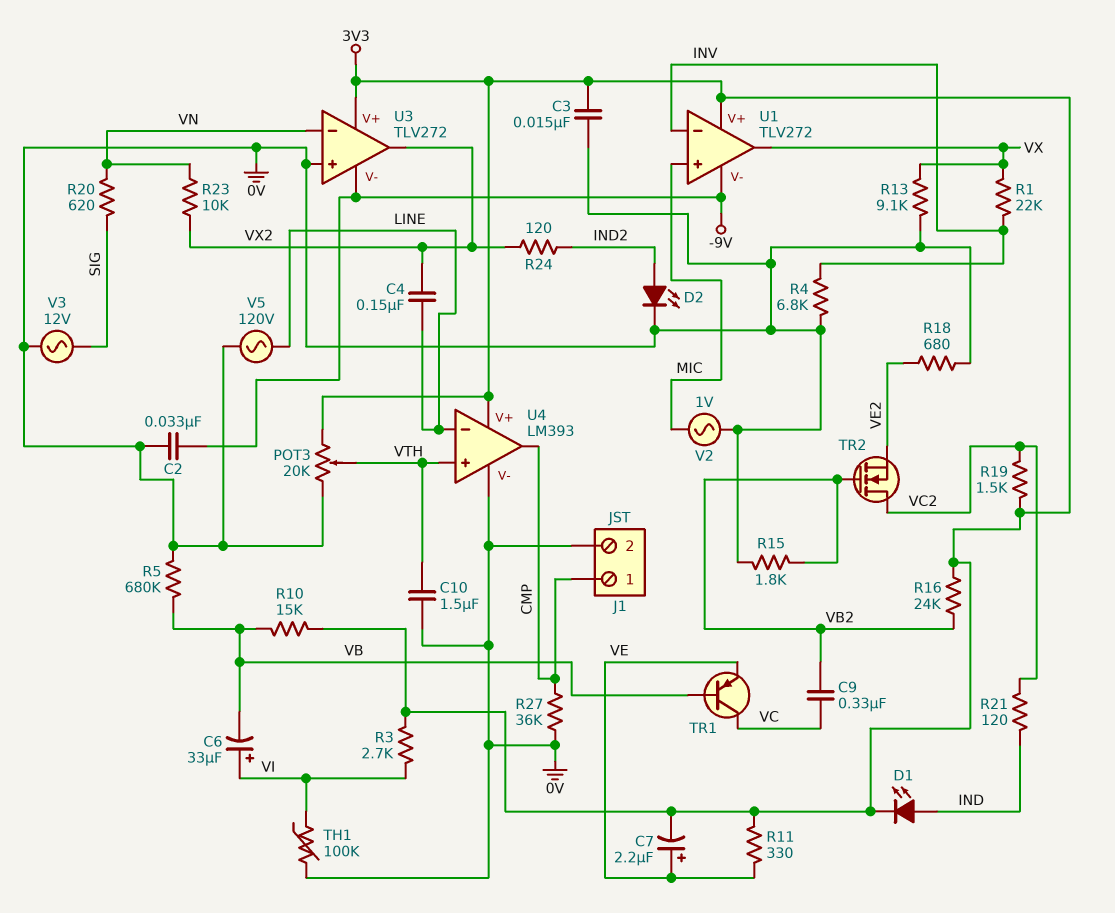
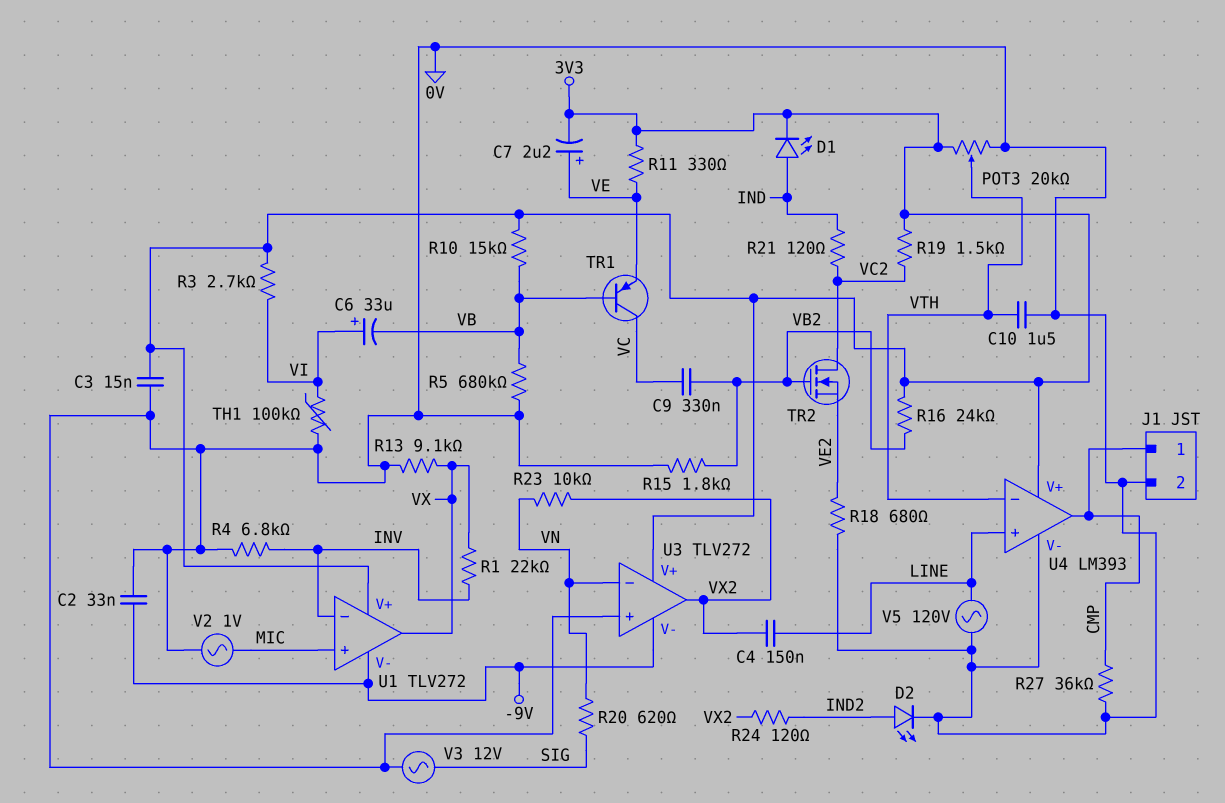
U4 pin in+: VTH -> LINE
U4 pin in-: LINE -> VTH

